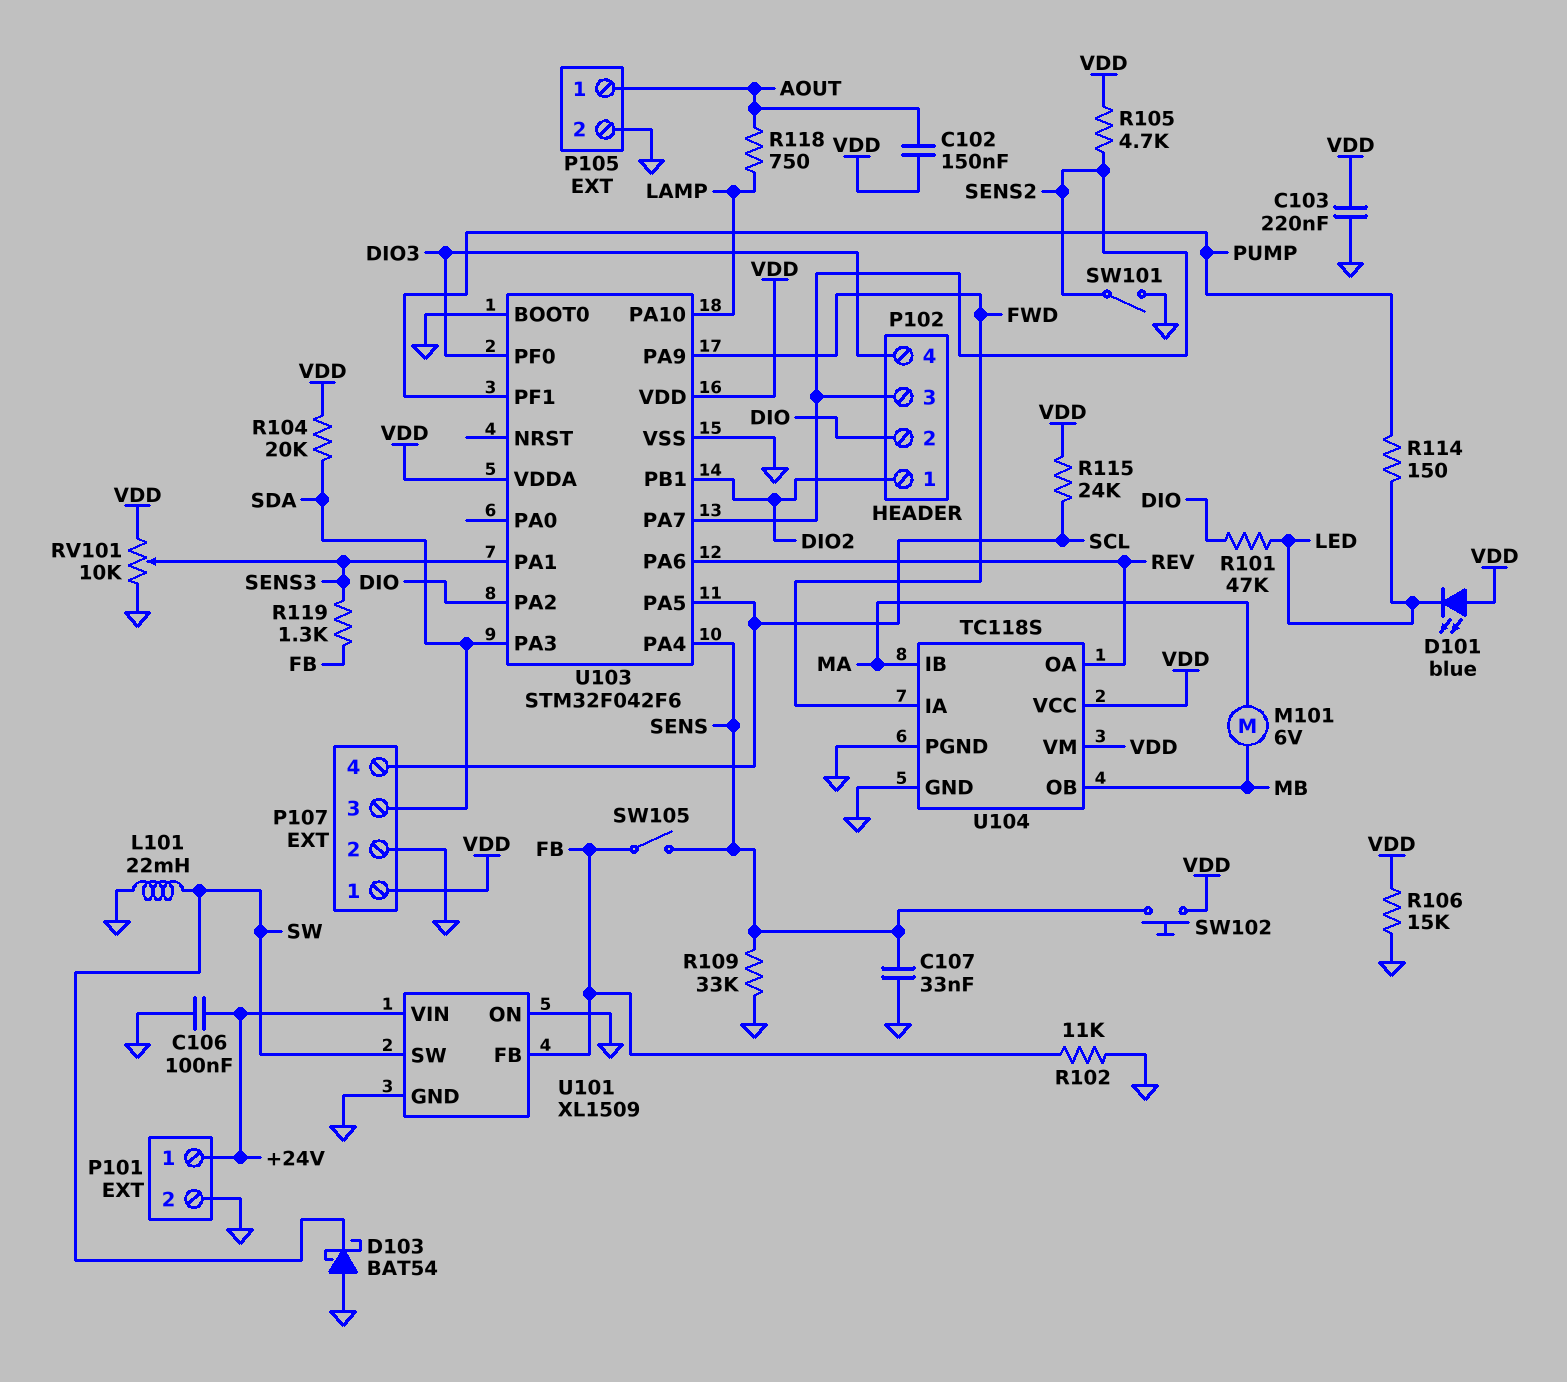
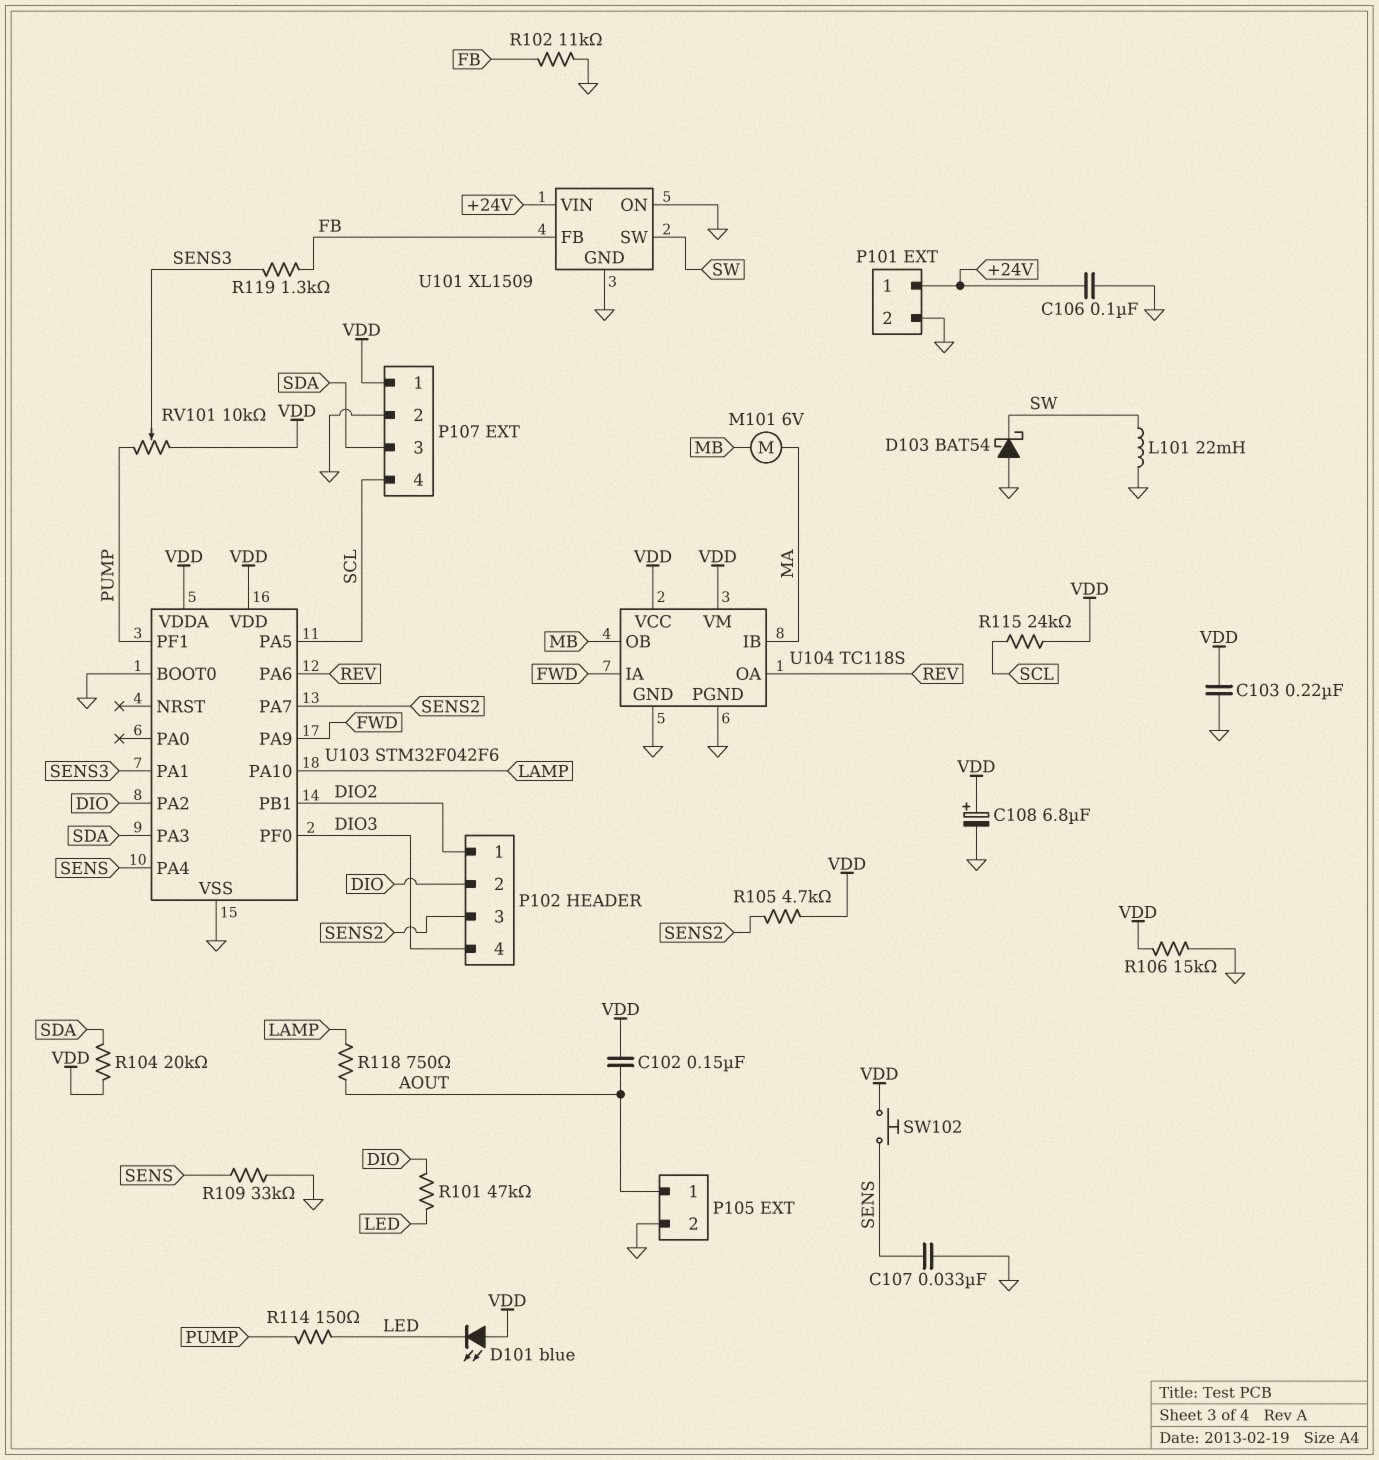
C108: none -> 6.8uF (plus VDD, minus GND)
RV101: 10k (GND, VDD, wiper SENS3) -> 10k (PUMP, VDD, wiper SENS3)
SW101: switch (GND, SENS2) -> none
SW105: switch (FB, SENS) -> none

